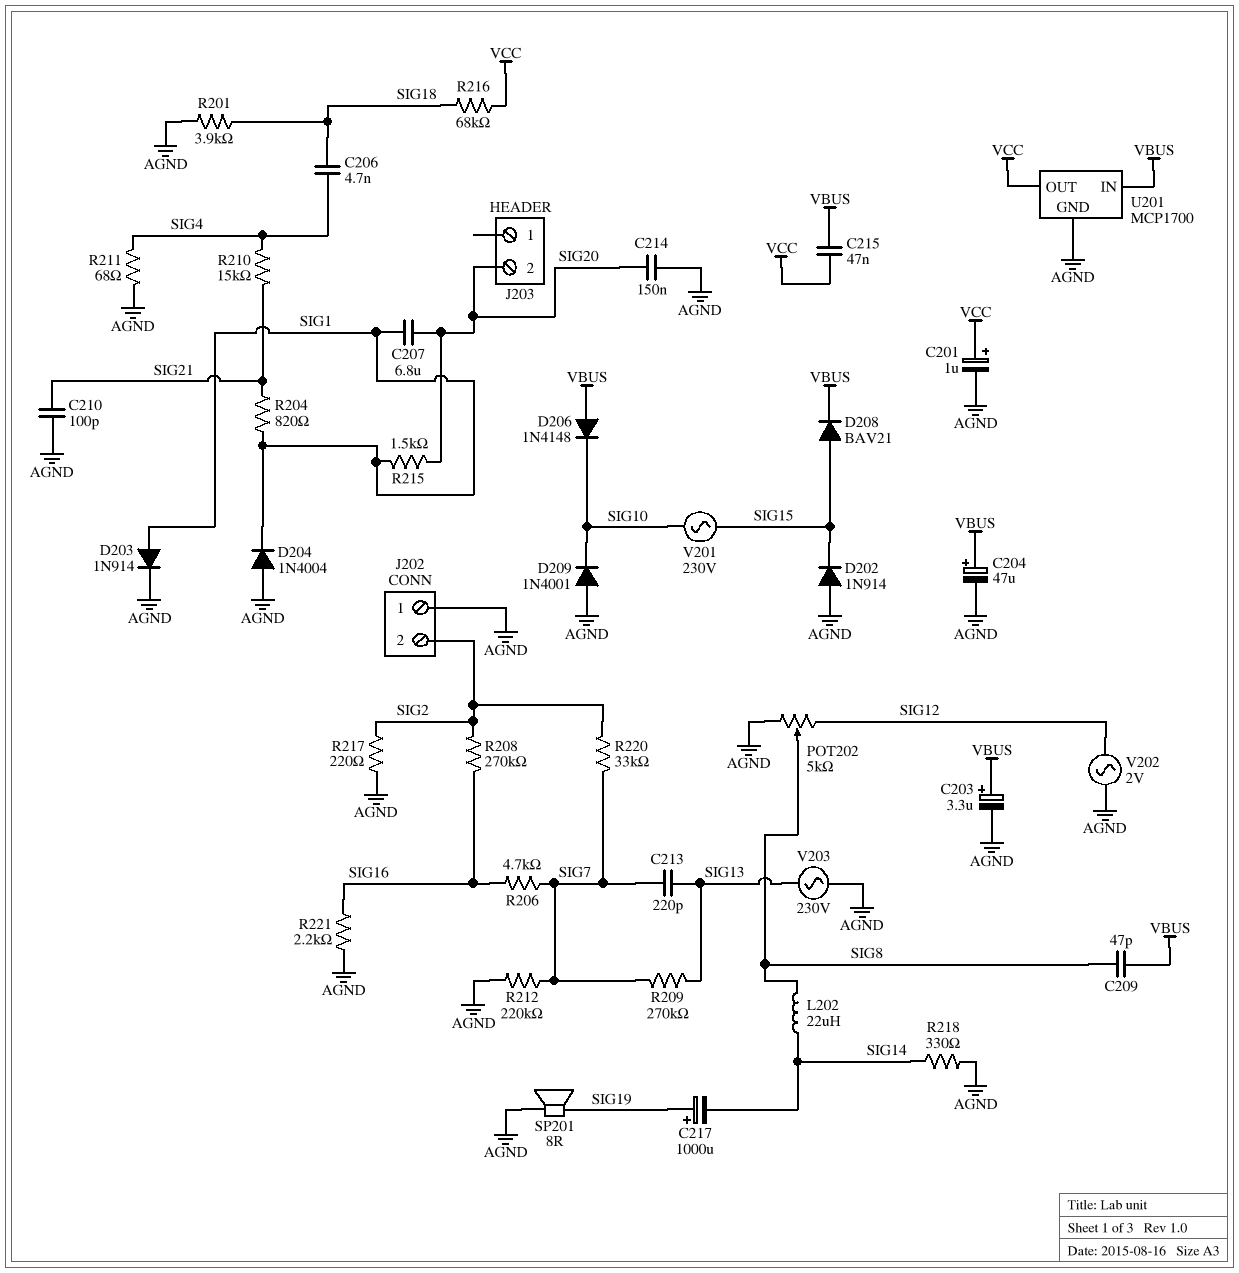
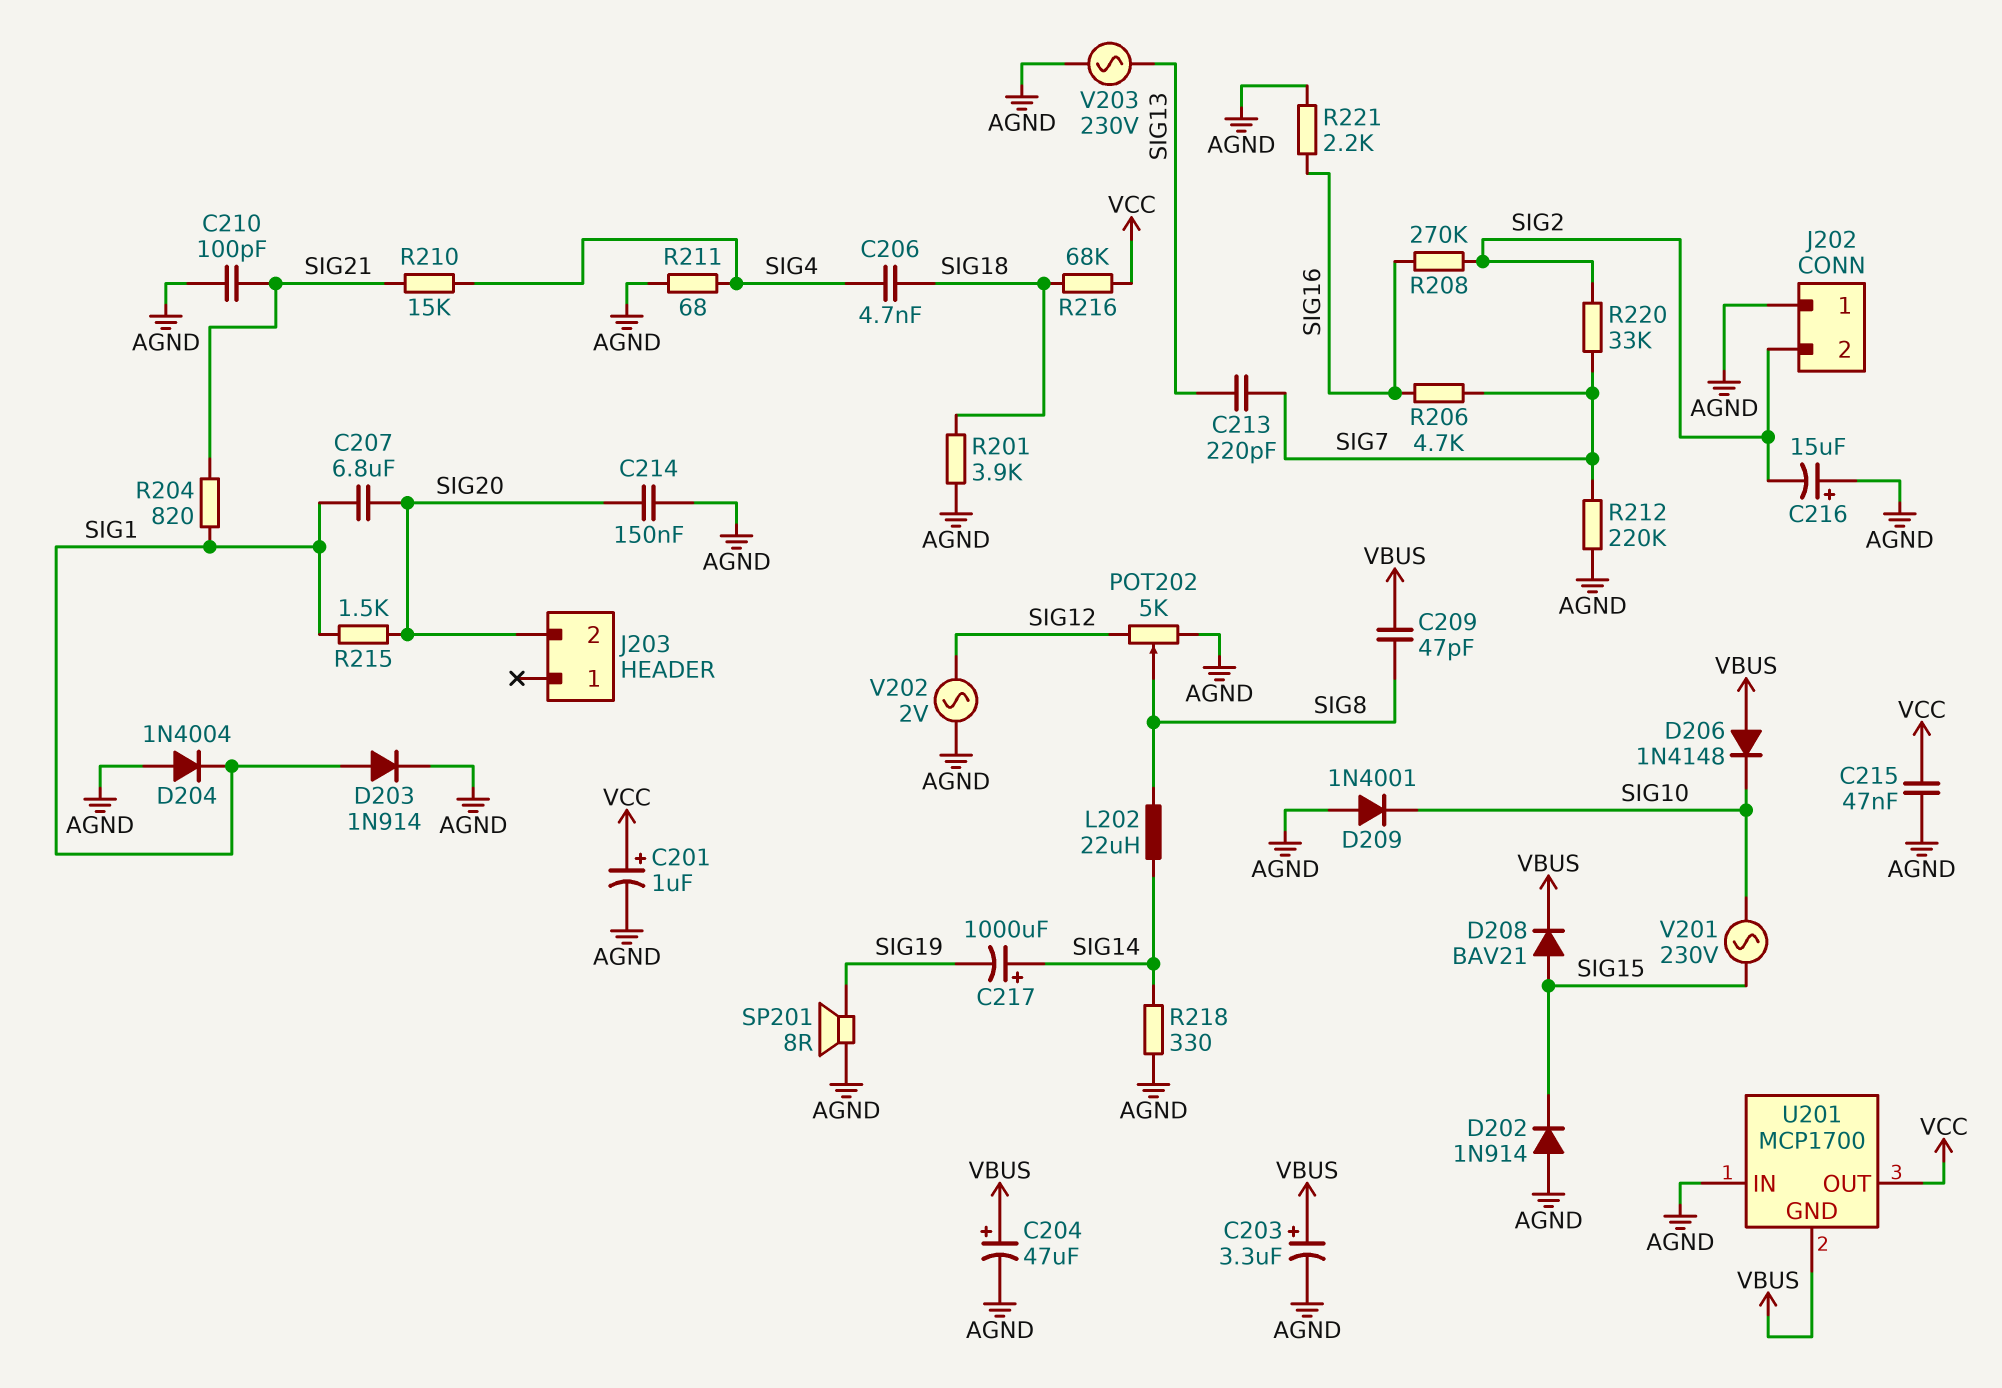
C215: 47nF (VBUS, VCC) -> 47nF (AGND, VCC)
C216: none -> 15uF (plus AGND, minus SIG2)
C217: 1000uF (plus SIG19, minus SIG14) -> 1000uF (plus SIG14, minus SIG19)
R209: 270k (SIG7, SIG13) -> none
R217: 220 (AGND, SIG2) -> none
U201 pin GND: AGND -> VBUS
U201 pin IN: VBUS -> AGND

